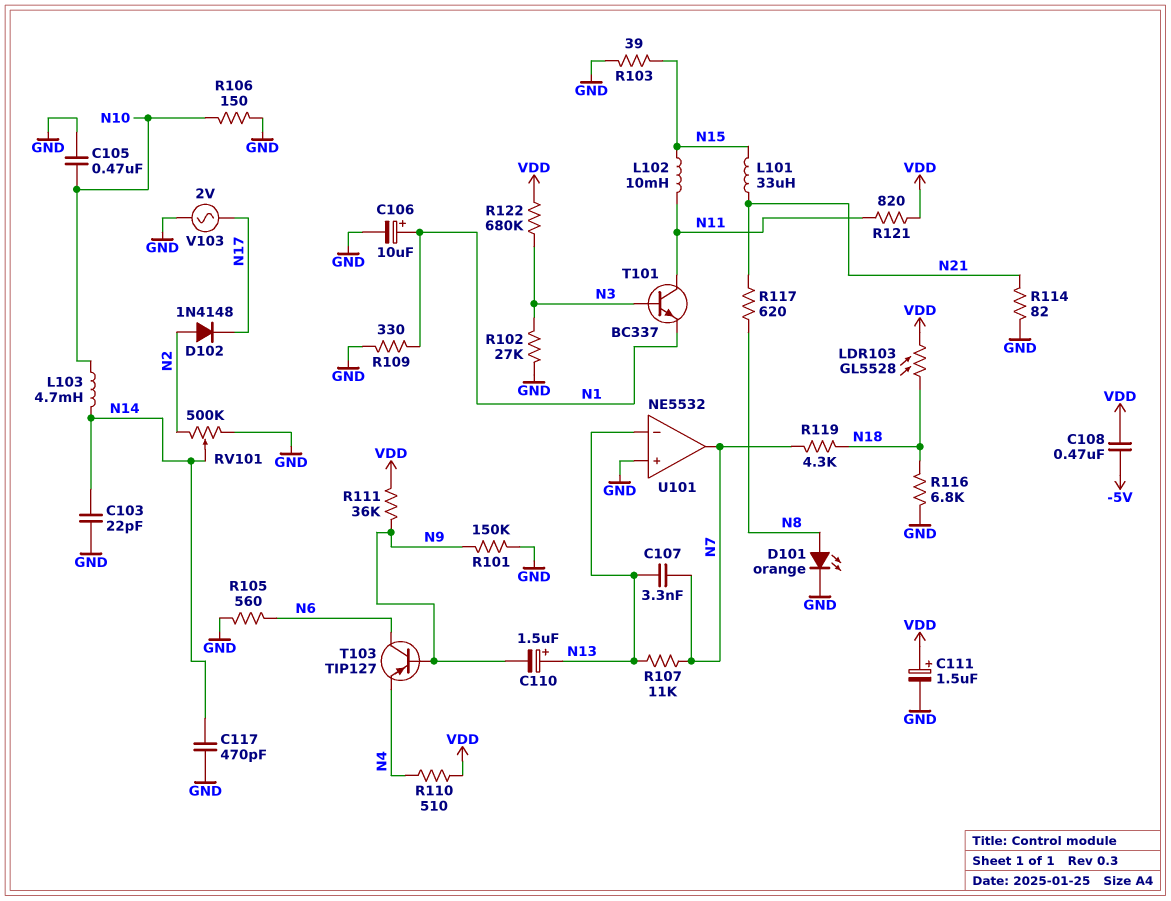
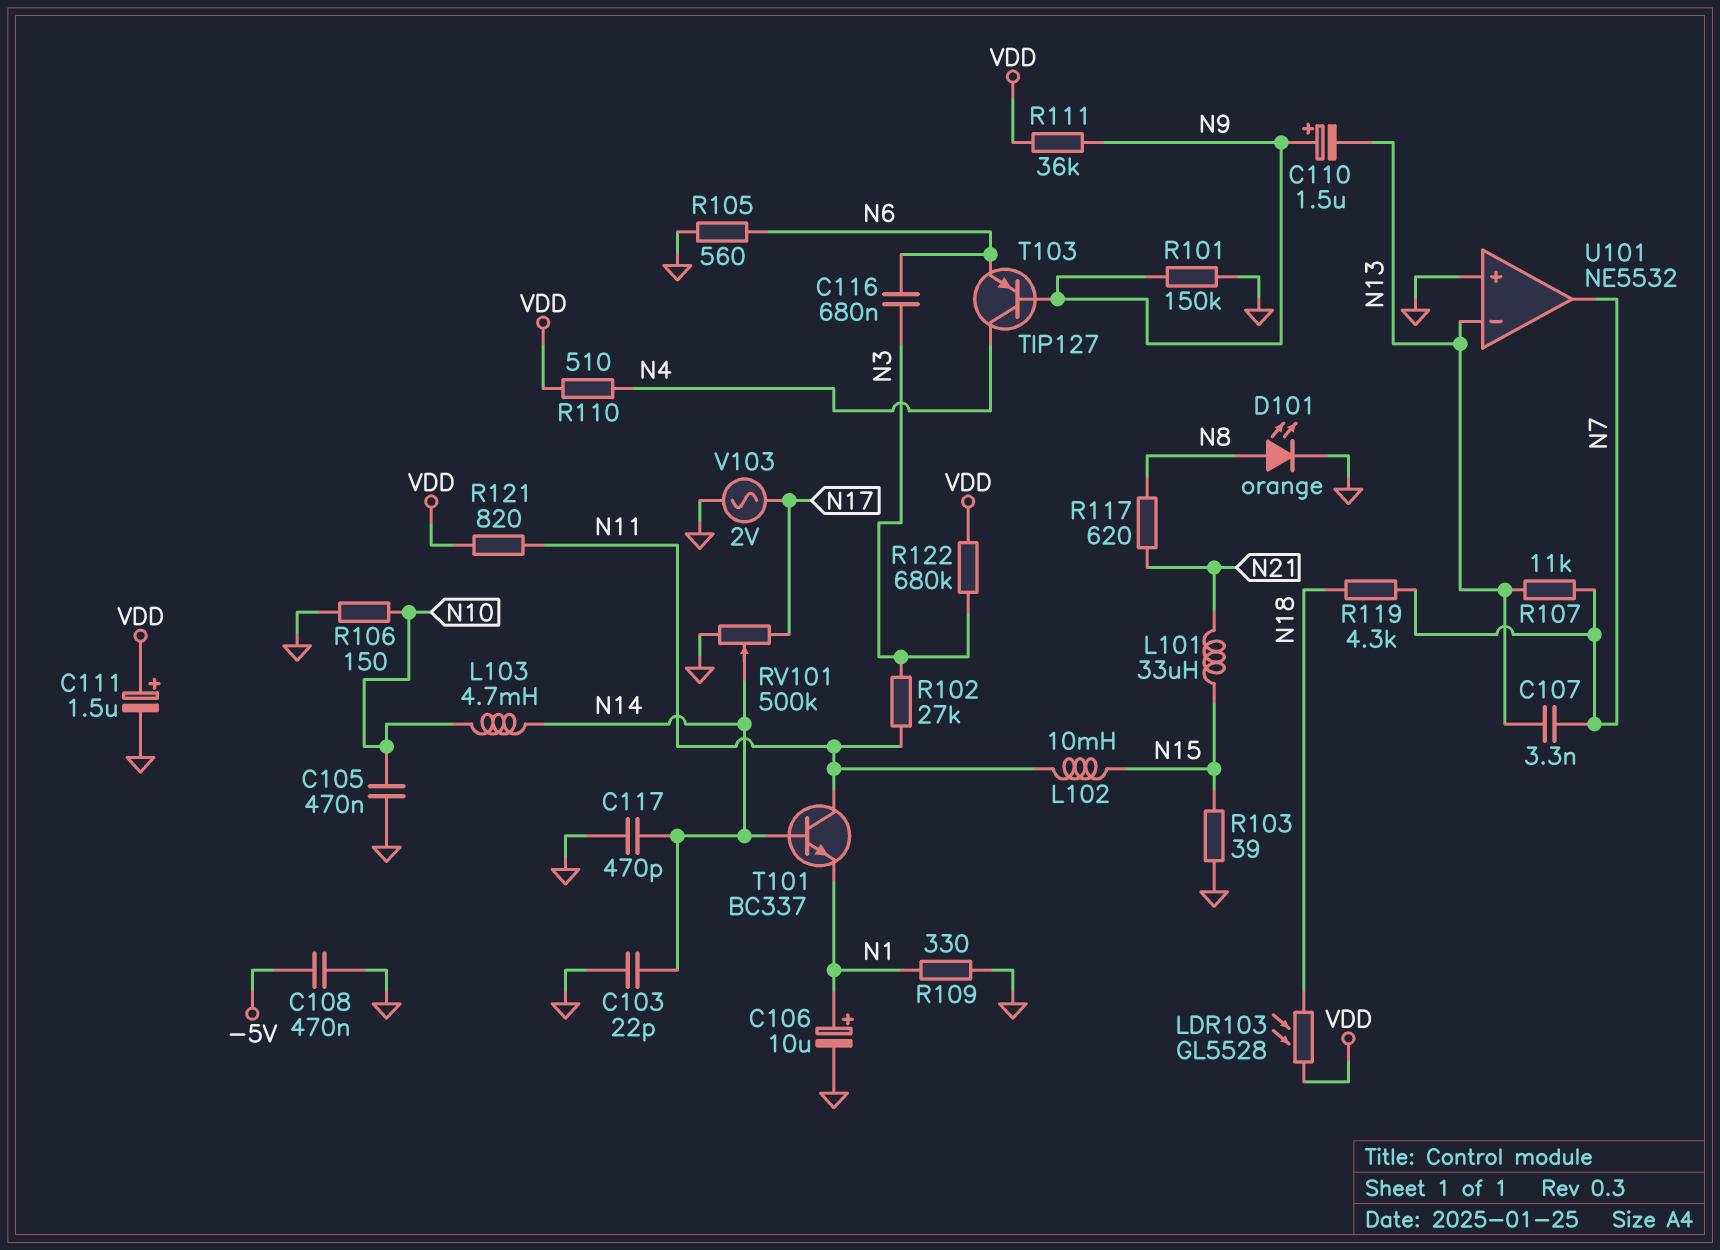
C108: 470nF (-5V, VDD) -> 470nF (-5V, GND)
C110: 1.5uF (plus N13, minus N9) -> 1.5uF (plus N9, minus N13)
C116: none -> 680nF (N3, N6)
D102: diode 1N4148 (A N2, K N17) -> none
R102: 27k (GND, N3) -> 27k (N3, N11)
R114: 82 (GND, N21) -> none
R116: 6.8k (GND, N18) -> none
RV101: 500k (GND, N2, wiper N14) -> 500k (GND, N17, wiper N14)
T101: NPN BC337 (B N3, C N11, E N1) -> NPN BC337 (B N14, C N11, E N1)
T103: PNP TIP127 (B N9, C N6, E N4) -> PNP TIP127 (B N9, C N4, E N6)

